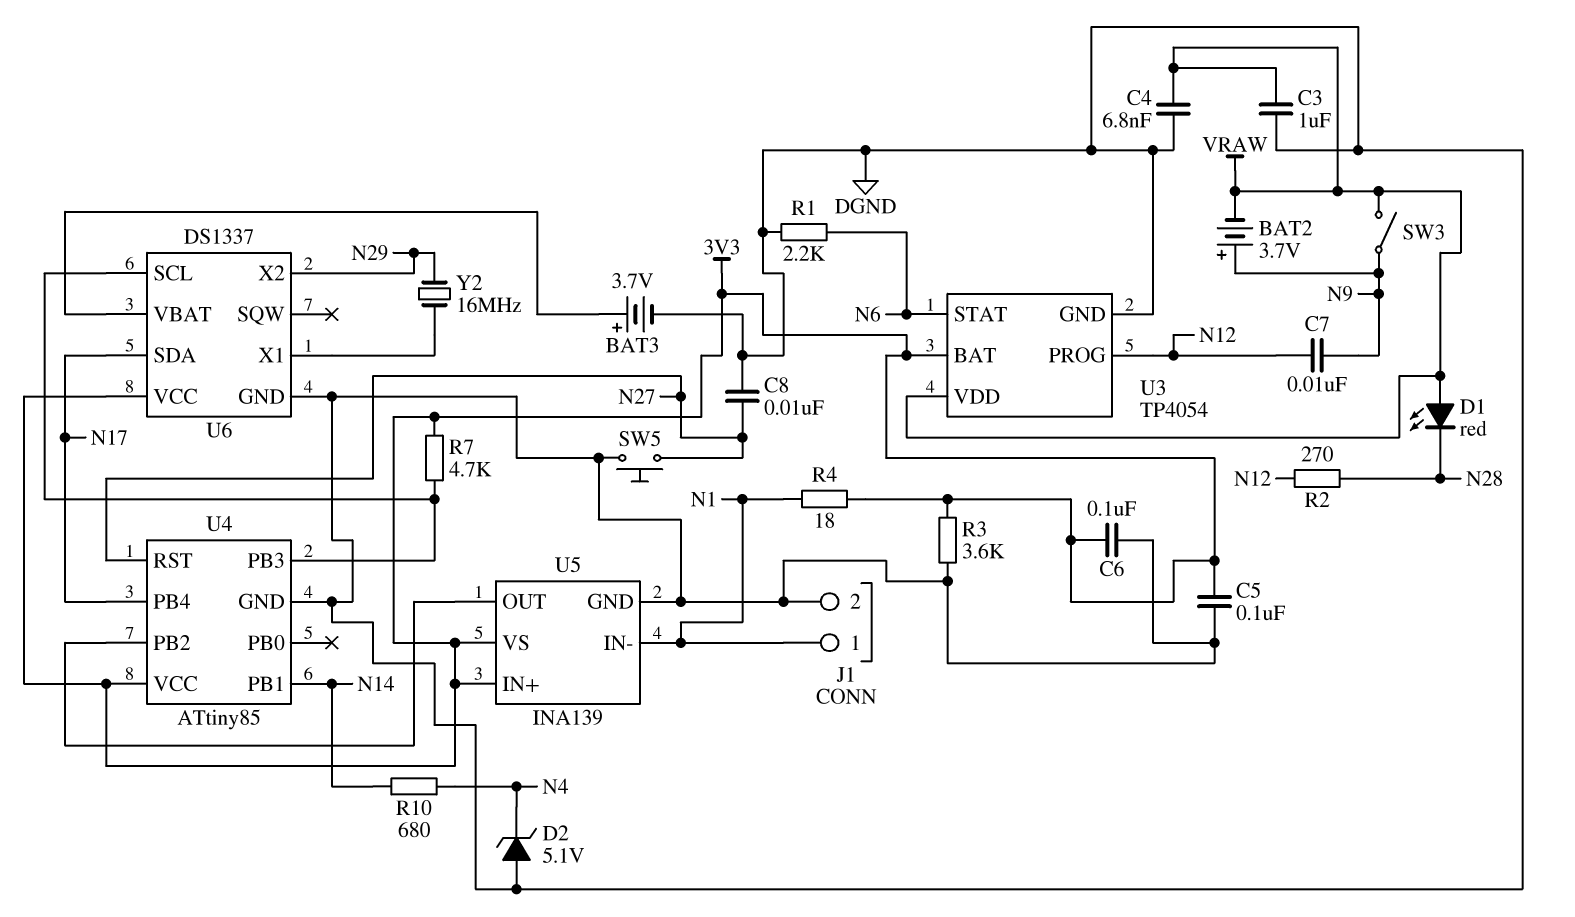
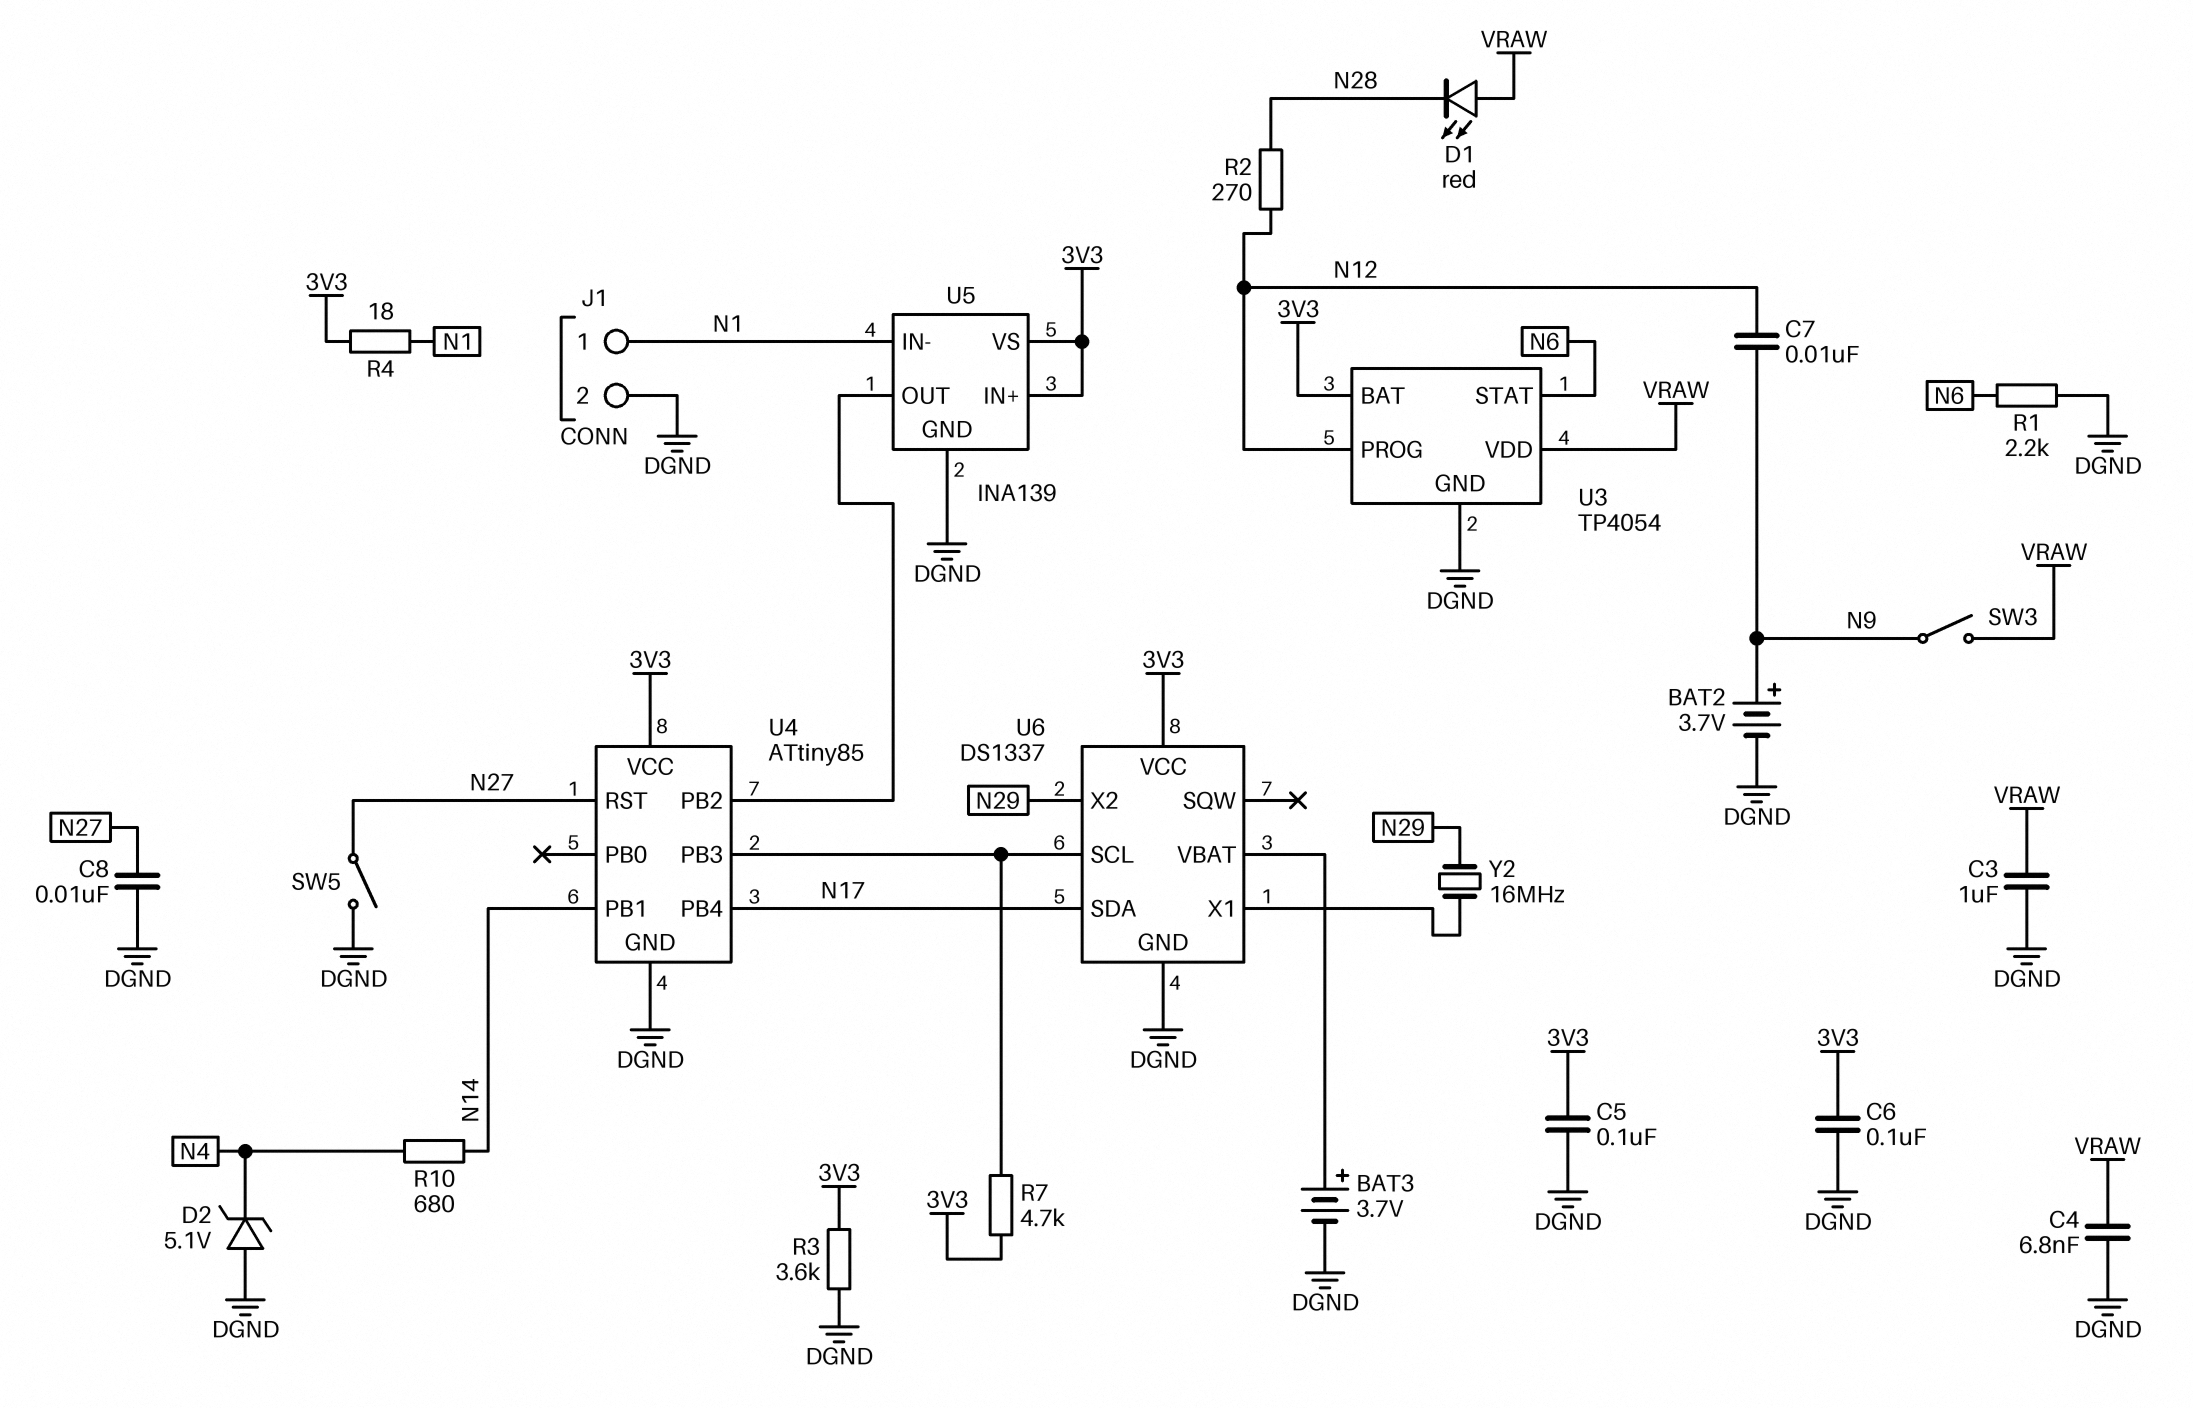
BAT2: 3.7V (plus N9, minus VRAW) -> 3.7V (plus N9, minus DGND)
SW5: button (DGND, N27) -> switch (DGND, N27)

